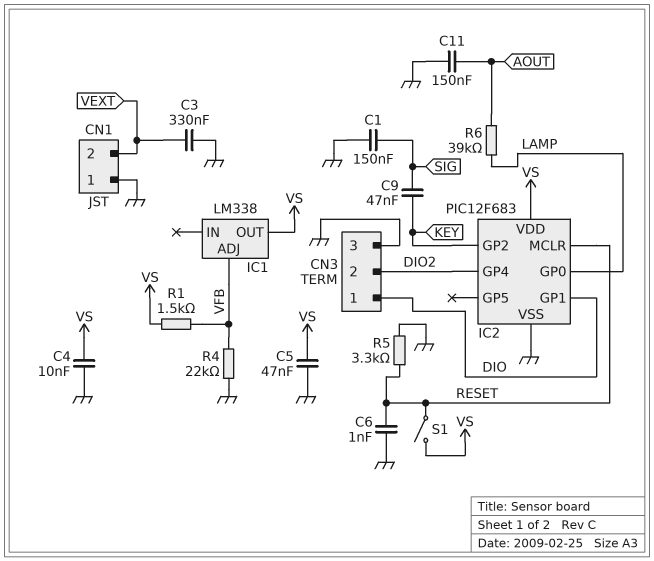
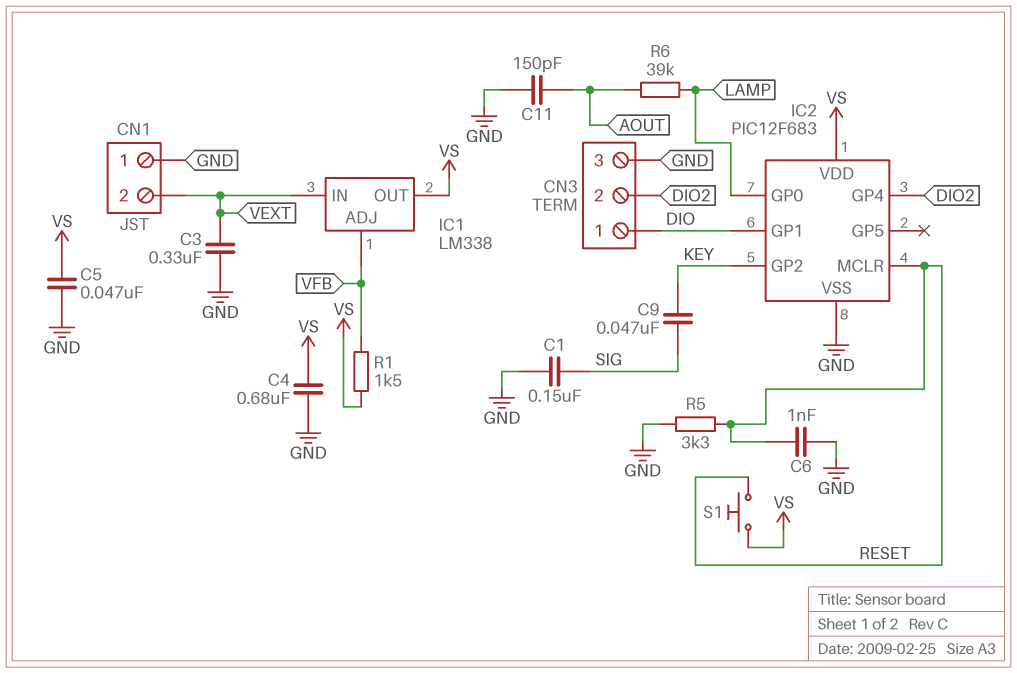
C4: 10nF (GND, VS) -> 680nF (GND, VS)
C11: 150nF (AOUT, GND) -> 150pF (AOUT, GND)
IC1 pin IN: none -> VEXT
R4: 22k (GND, VFB) -> none
S1: switch (RESET, VS) -> button (RESET, VS)

